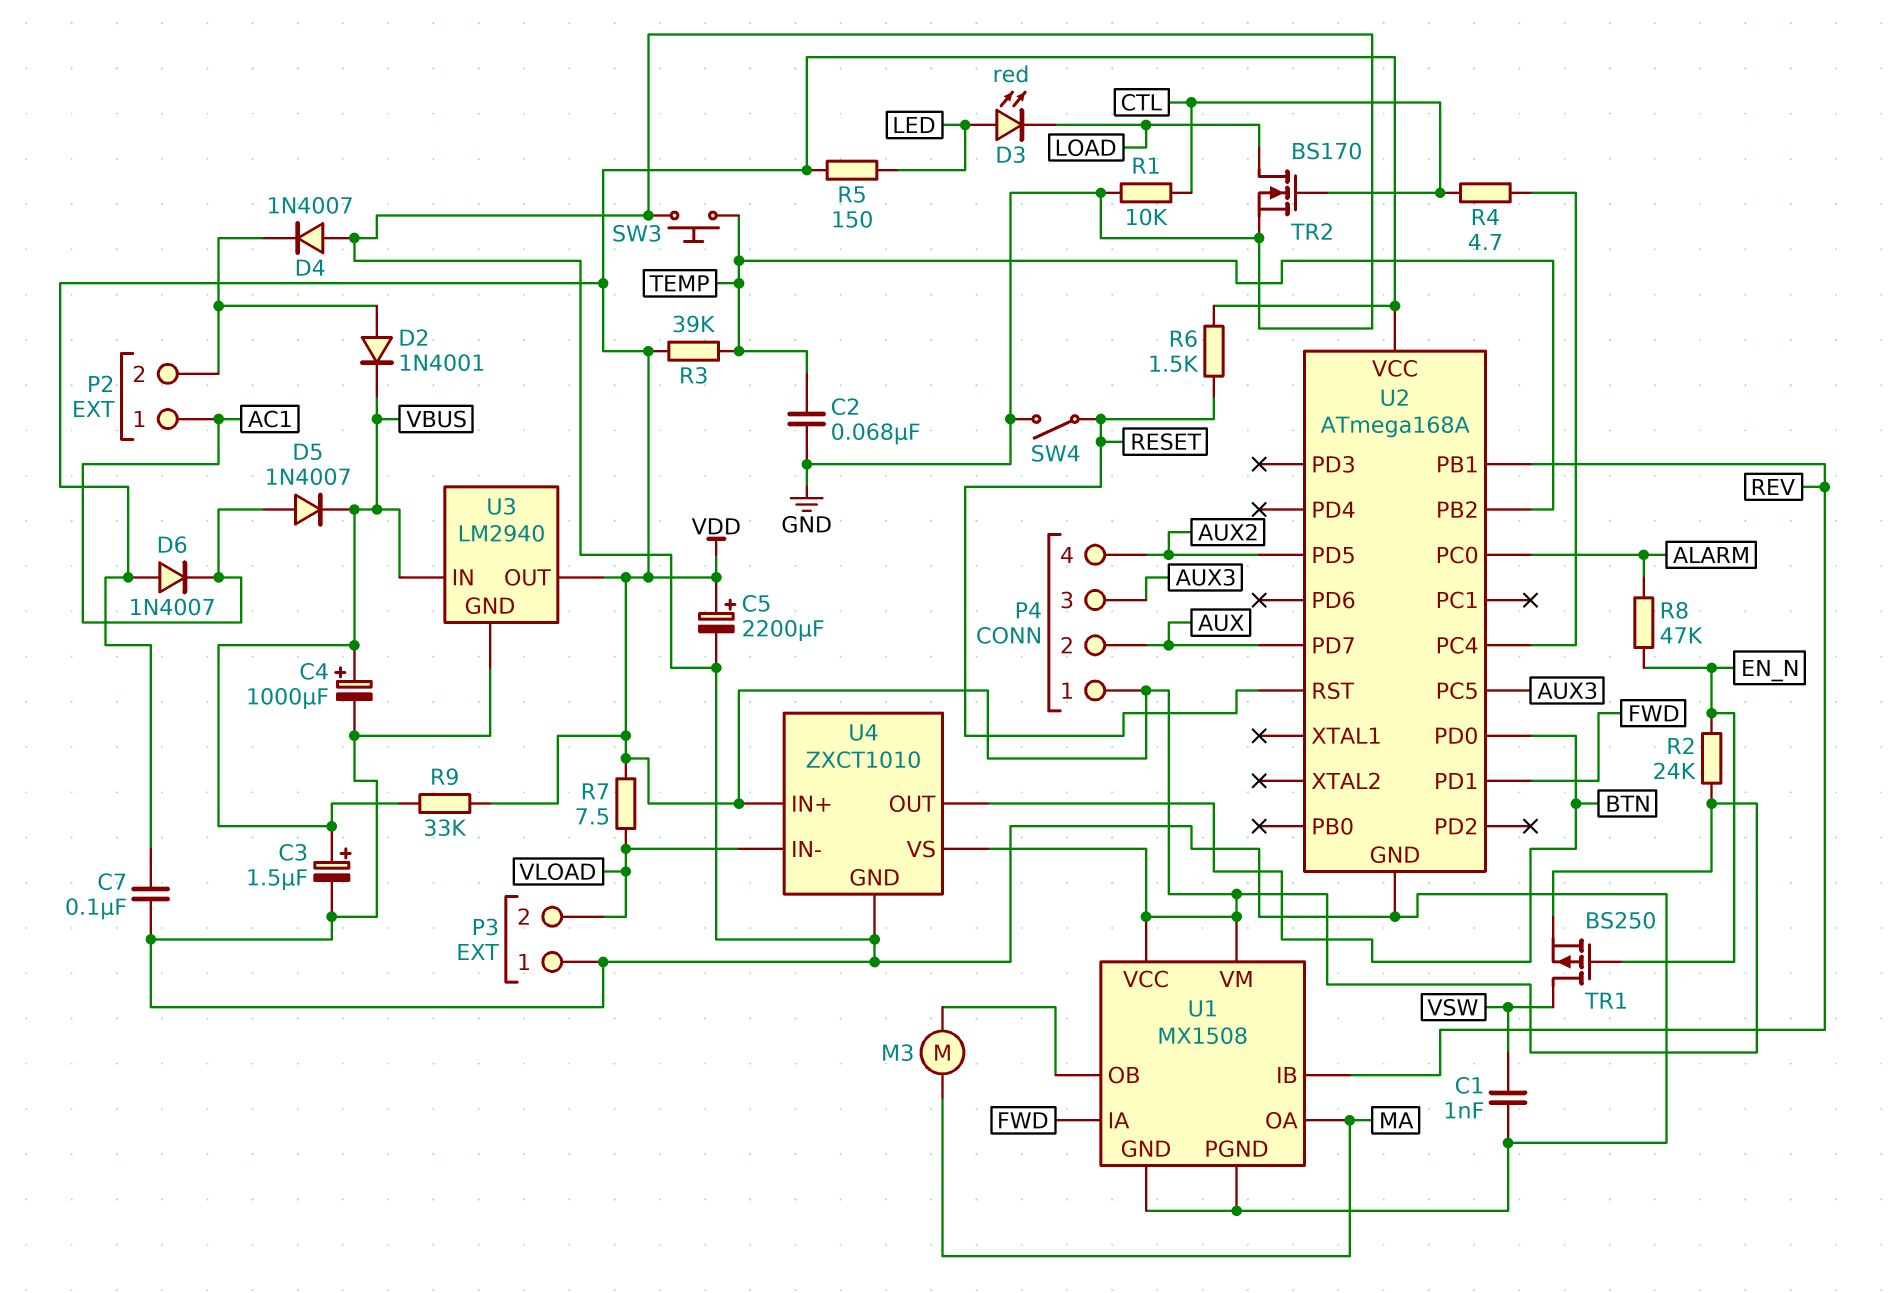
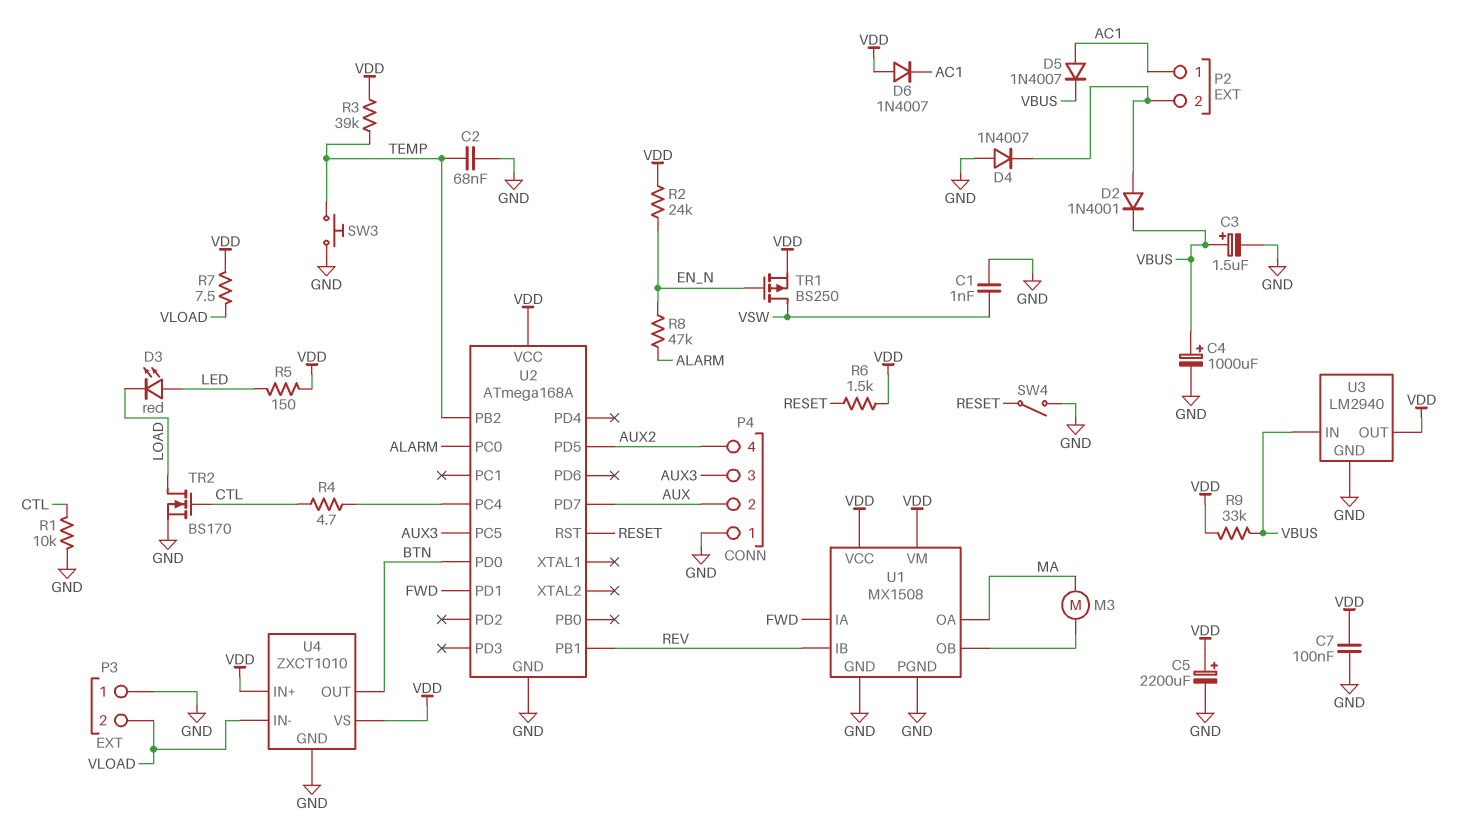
P4 pin 1: VDD -> GND

